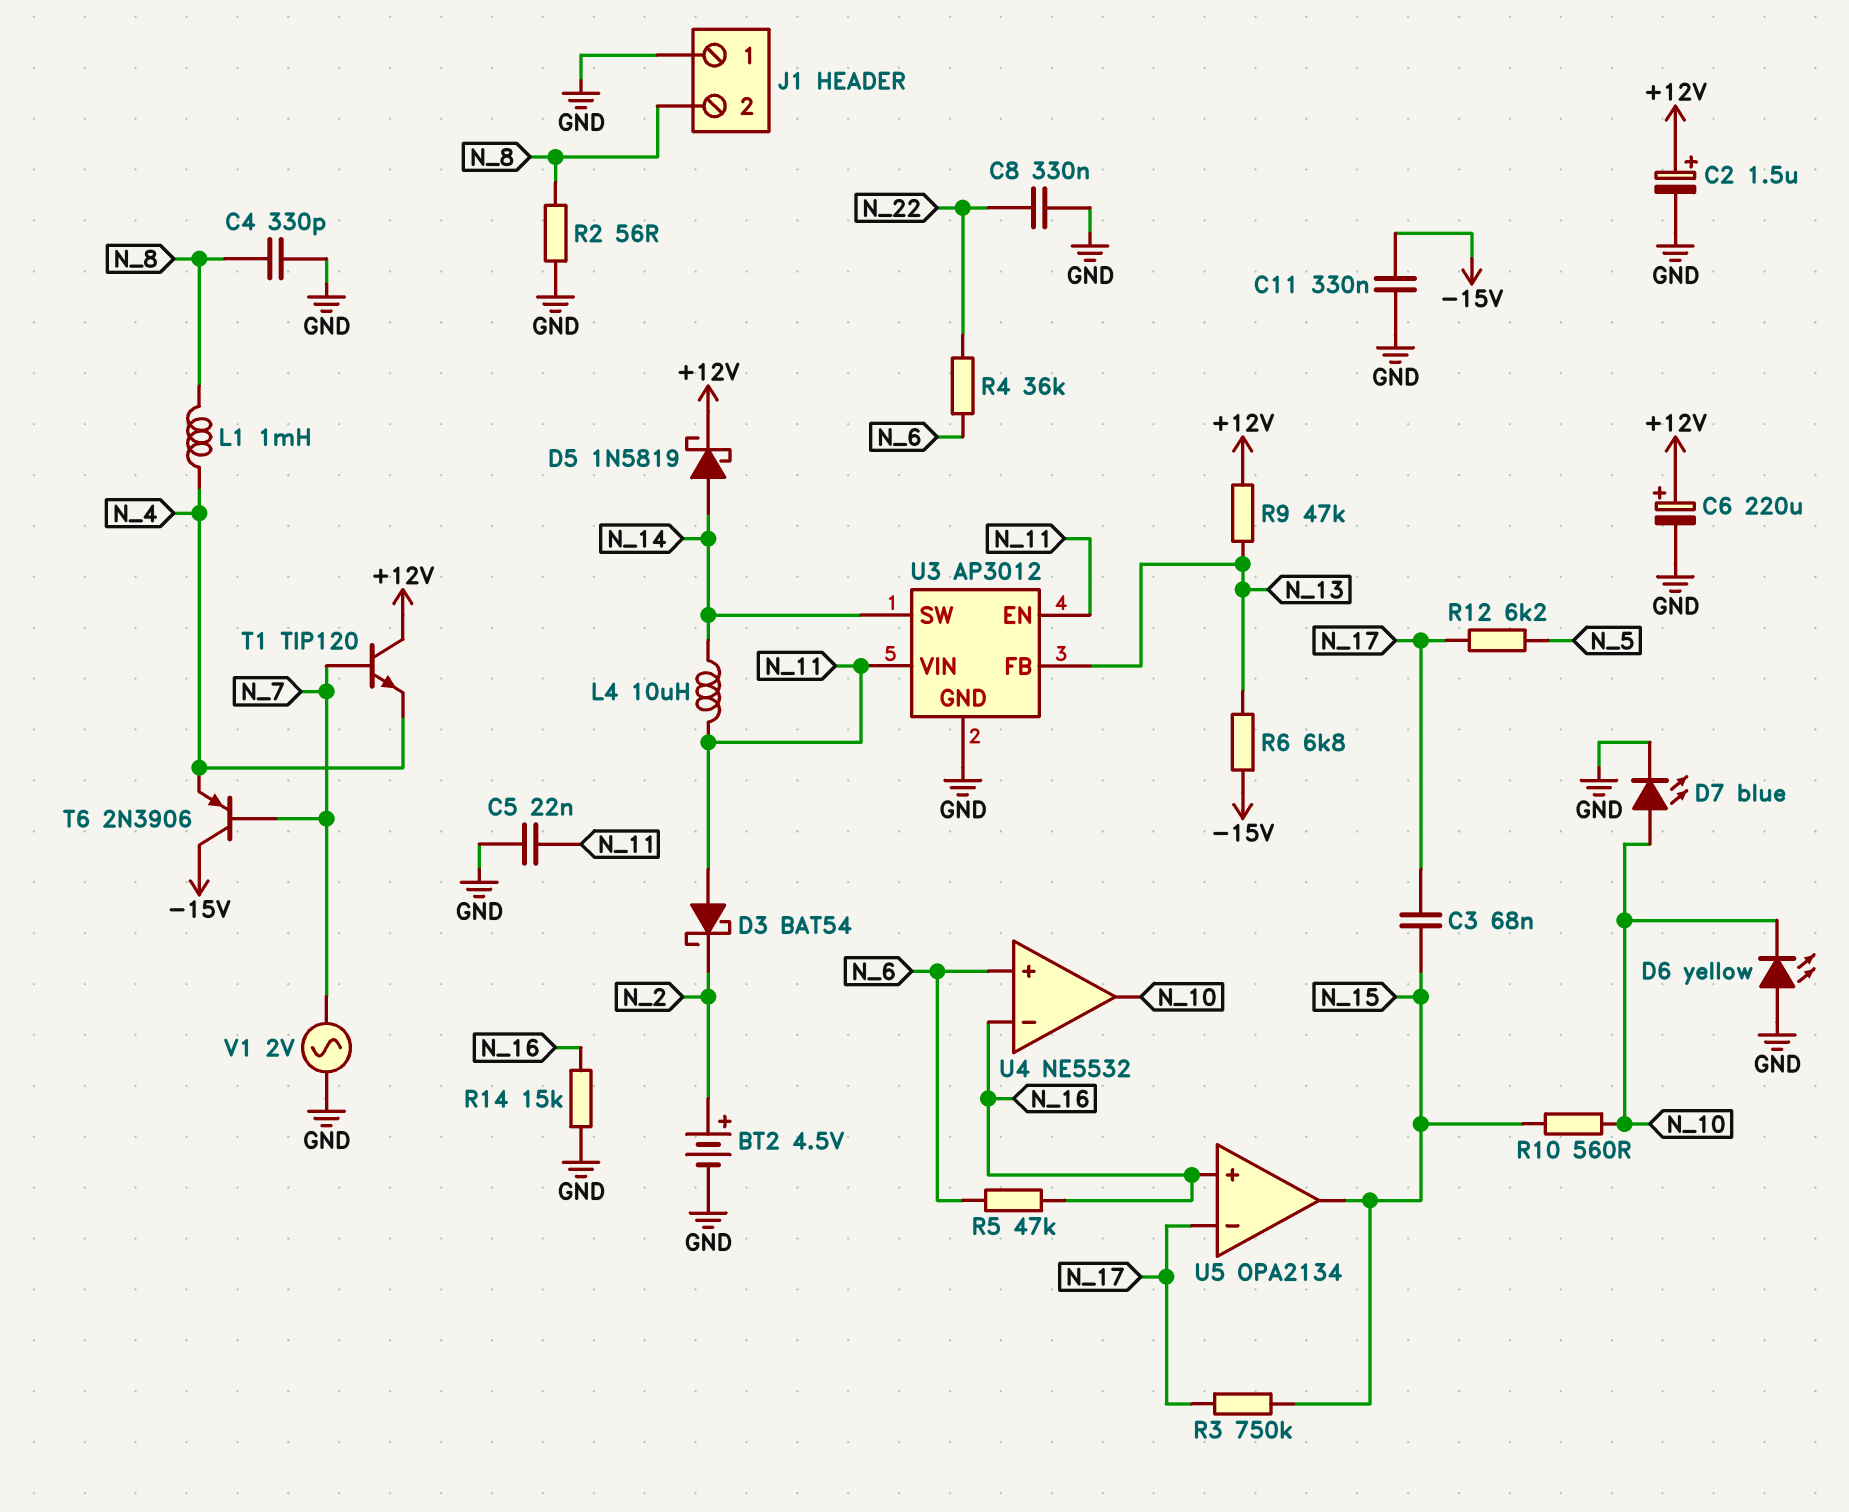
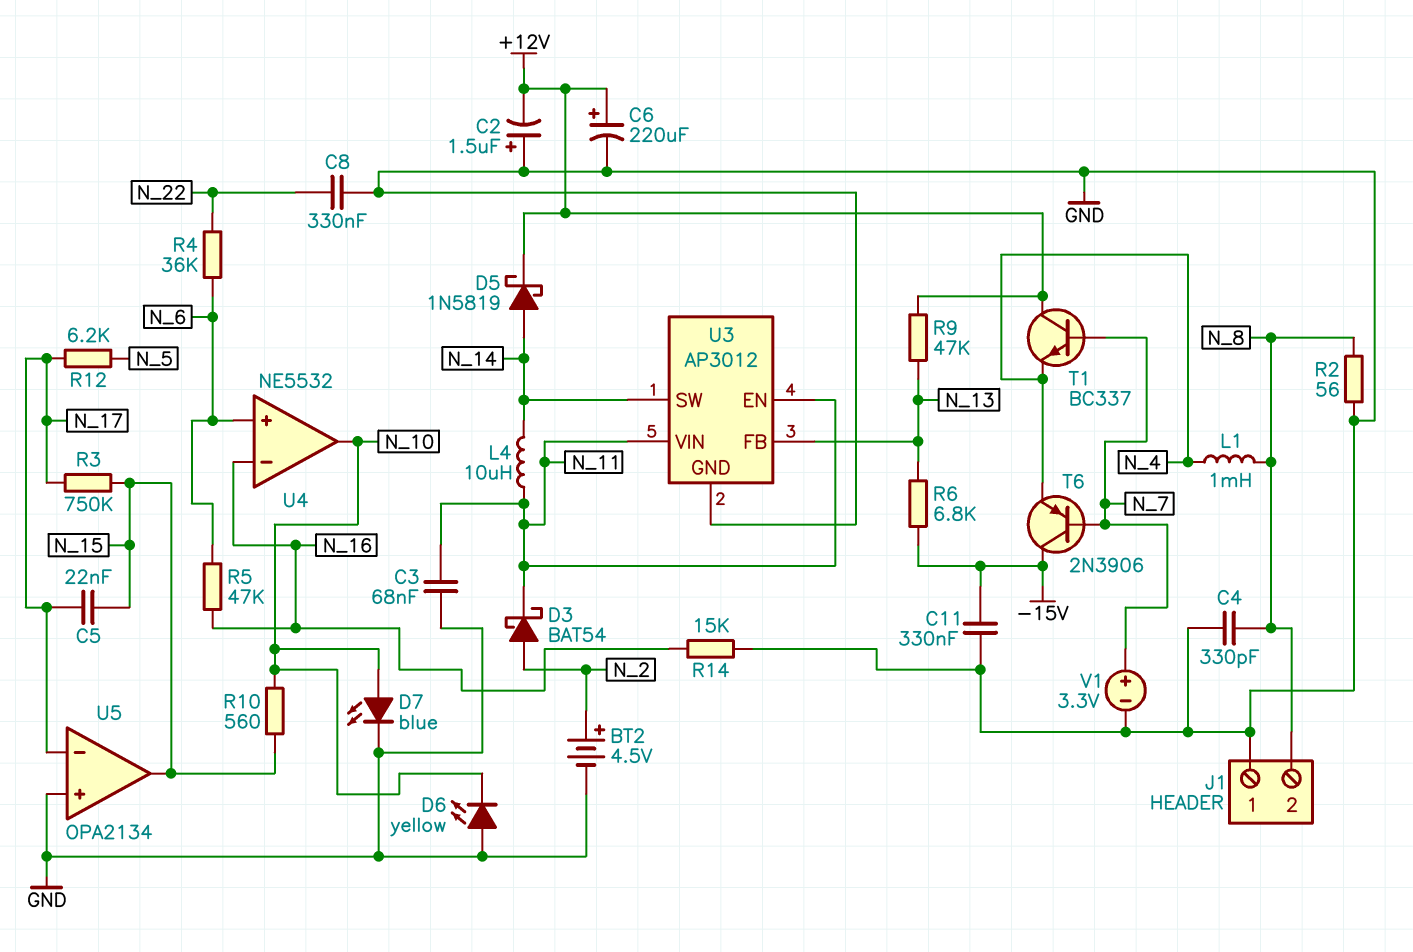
C2: 1.5uF (plus +12V, minus GND) -> 1.5uF (plus GND, minus +12V)
C3: 68nF (N_15, N_17) -> 68nF (GND, N_11)
C5: 22nF (GND, N_11) -> 22nF (N_15, N_17)
D3: schottky BAT54 (A N_11, K N_2) -> schottky BAT54 (A N_2, K N_11)
T1: NPN TIP120 (B N_7, C +12V, E N_4) -> NPN BC337 (B N_7, C +12V, E N_4)
U5 pin in+: N_16 -> GND
V1: AC 2V (GND, N_7) -> 3.3V (plus N_7, minus GND)

